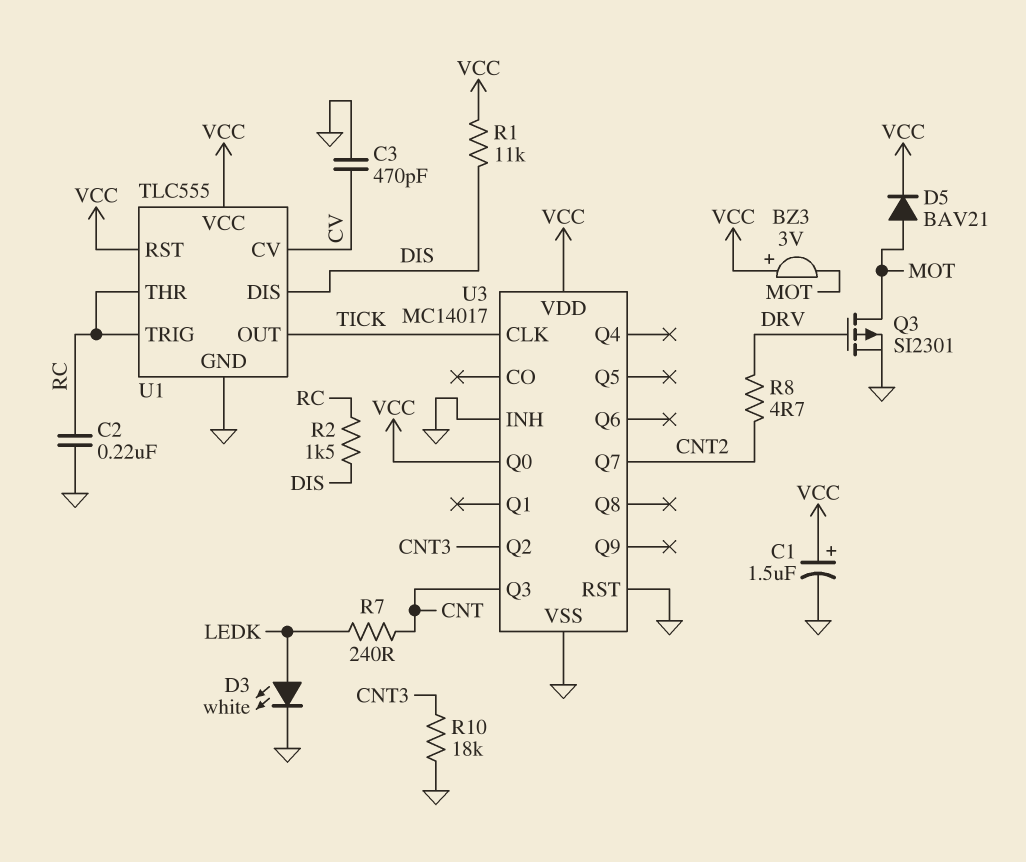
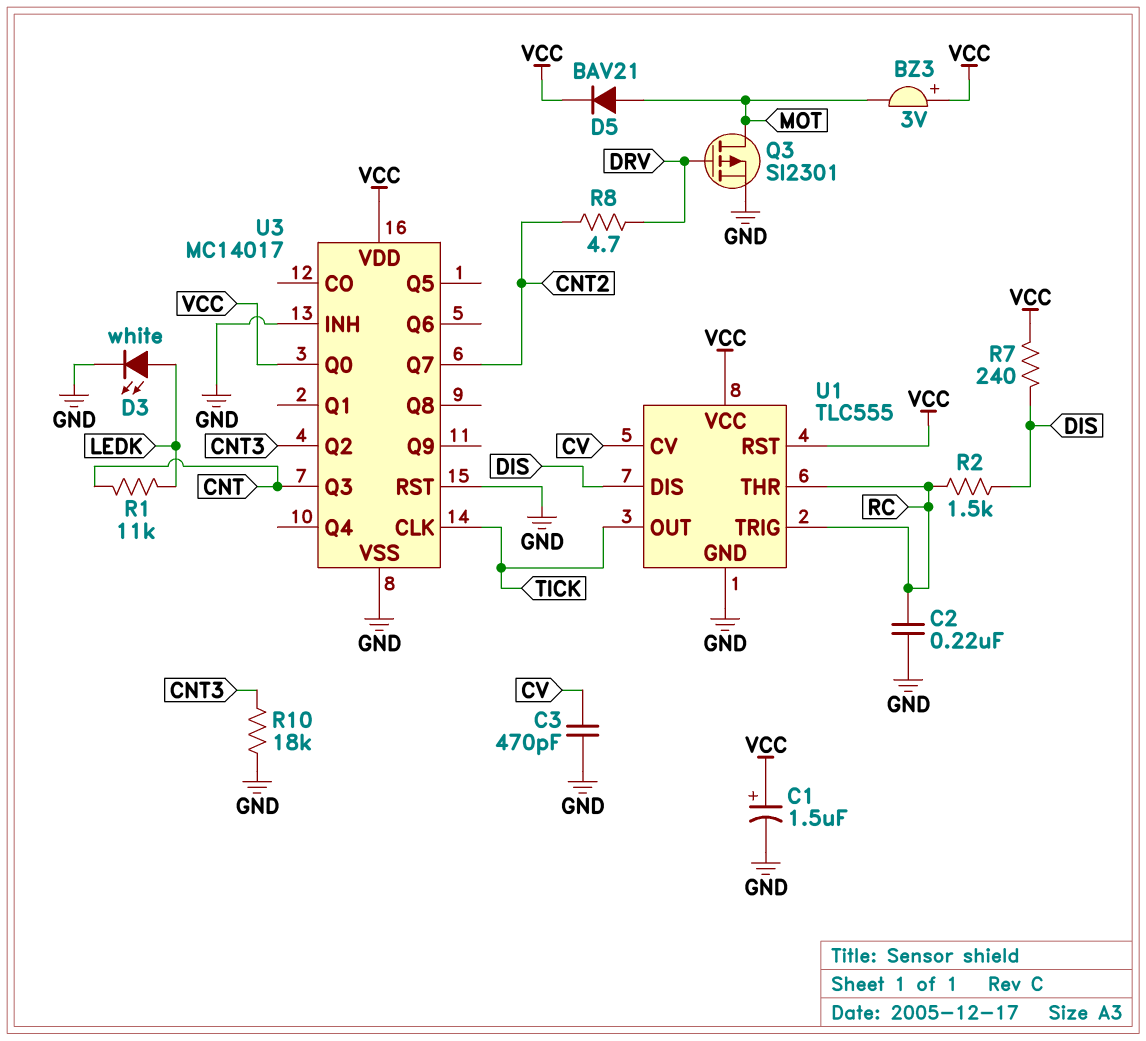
R1: 11k (DIS, VCC) -> 11k (CNT, LEDK)
R7: 240 (CNT, LEDK) -> 240 (DIS, VCC)

